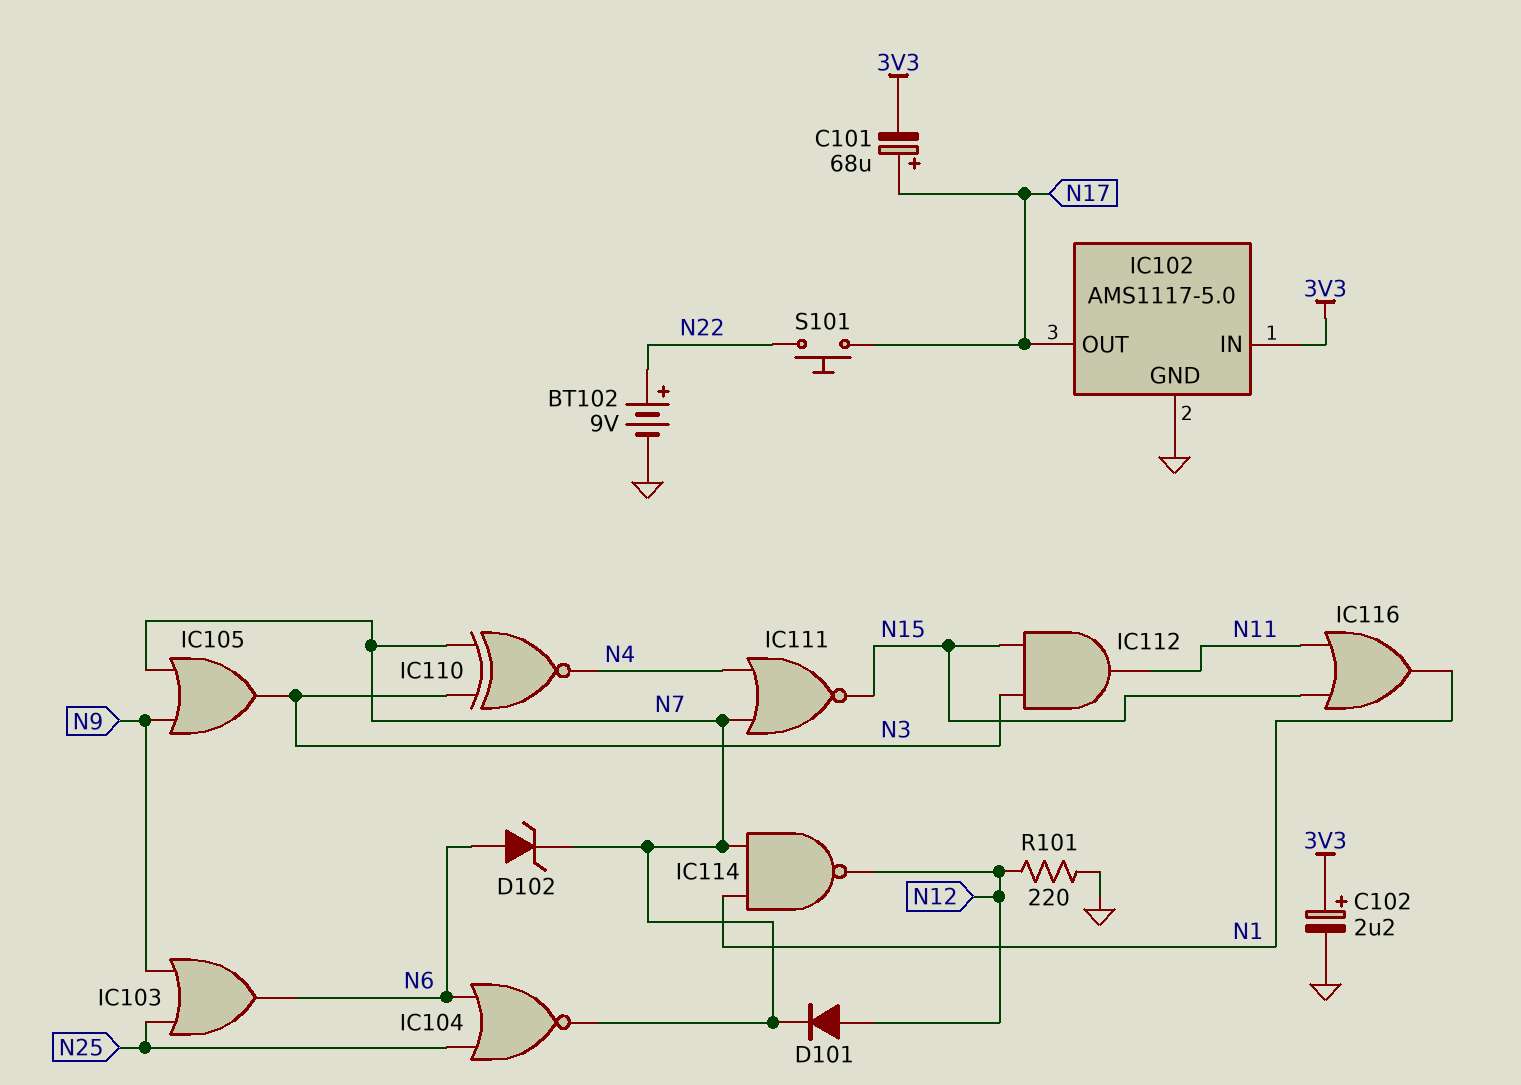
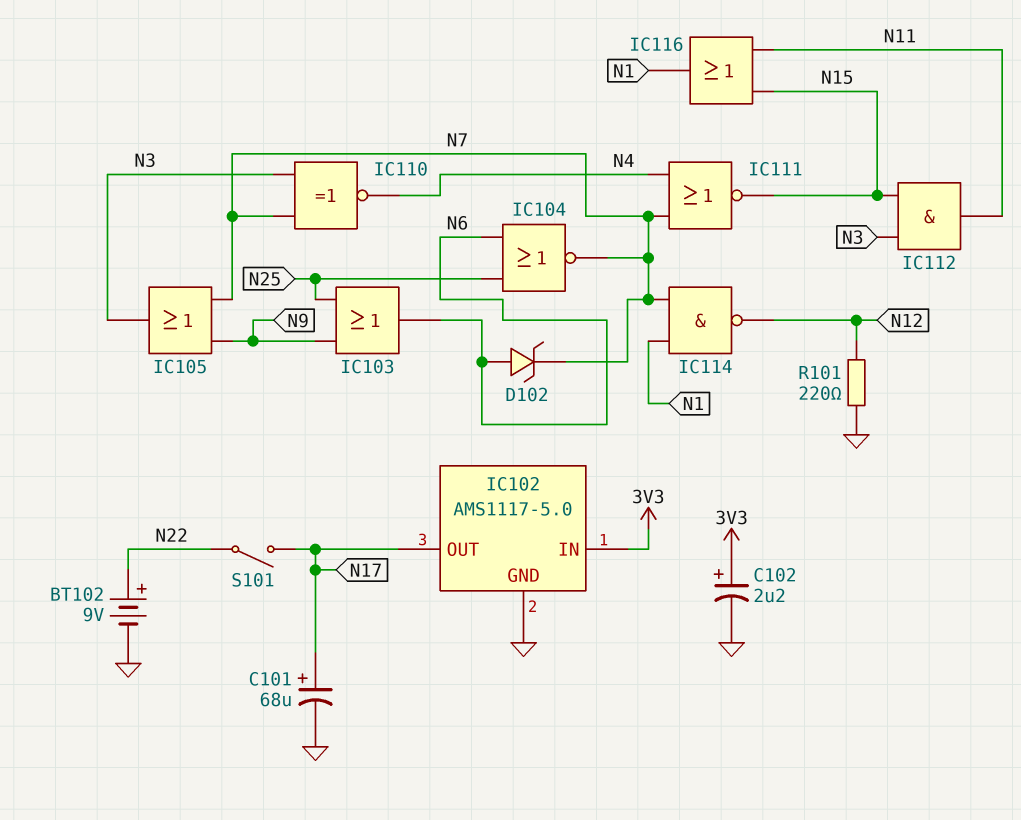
C101: 68uF (plus N17, minus 3V3) -> 68uF (plus N17, minus GND)
D101: diode (A N12, K N7) -> none
S101: button (N17, N22) -> switch (N17, N22)

